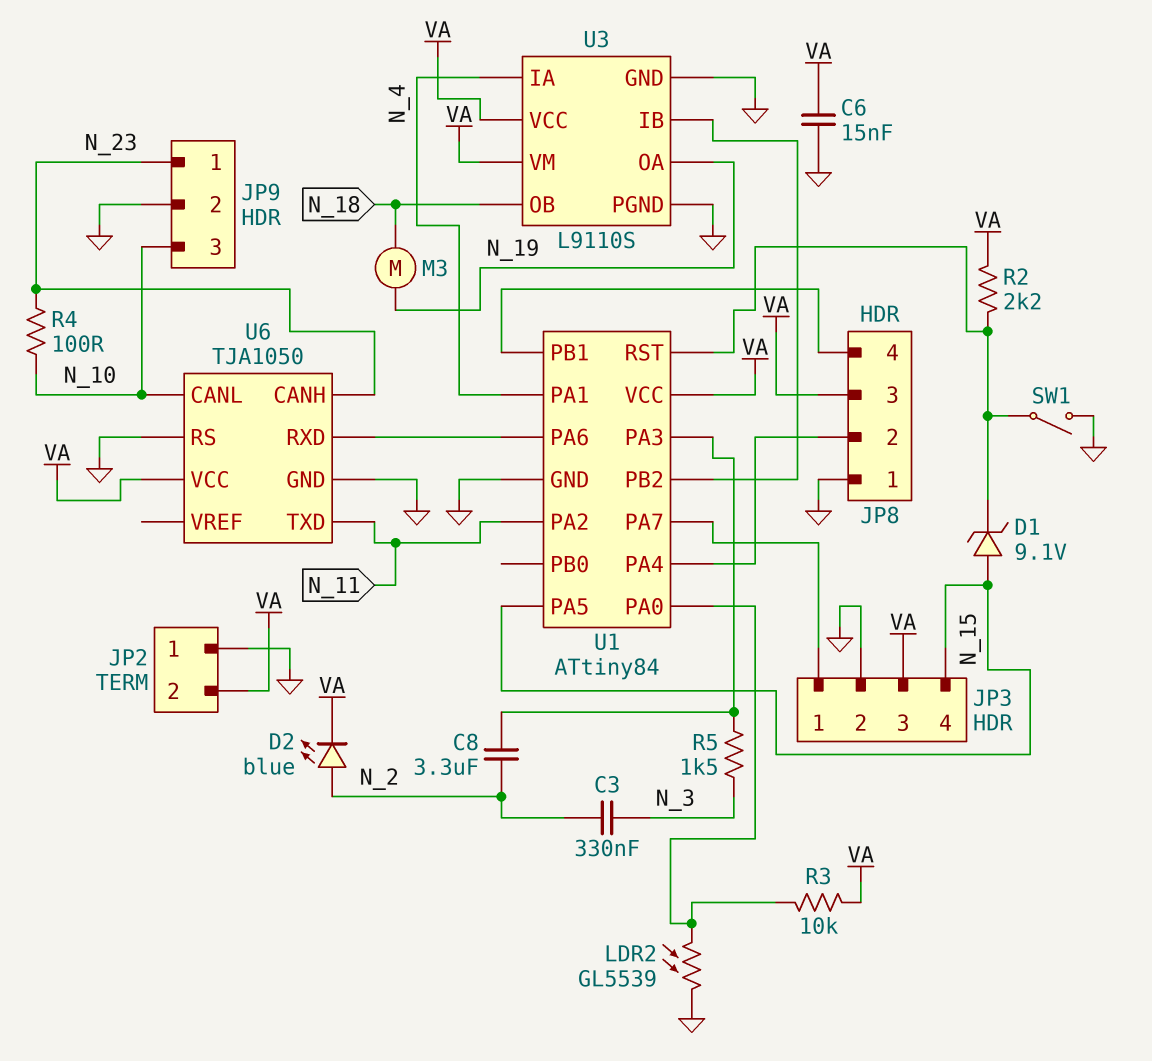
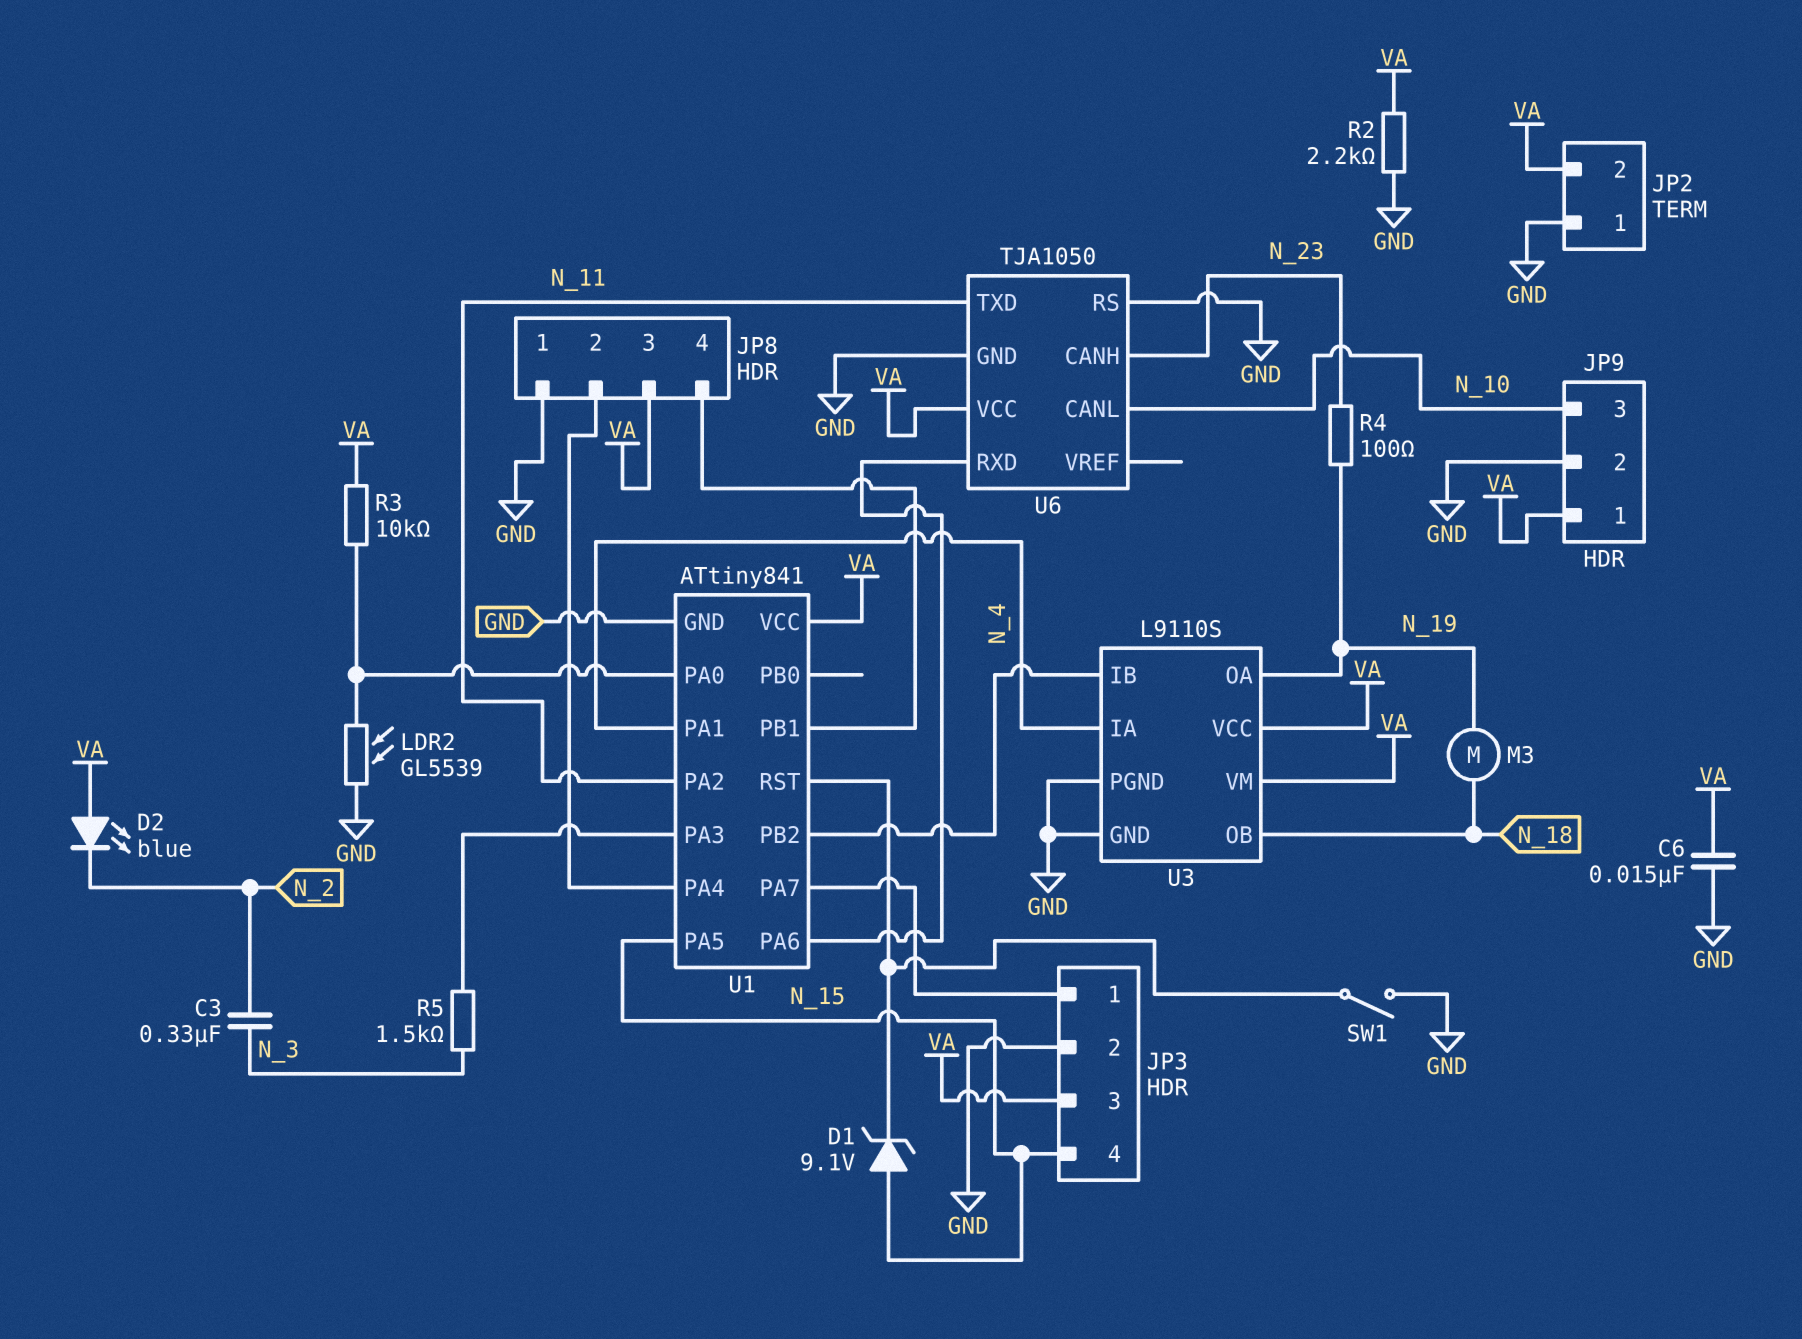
C8: 3.3uF (N_2, U1/PA3) -> none
D2: LED blue (A N_2, K VA) -> LED blue (A VA, K N_2)
JP9 pin 1: N_23 -> VA
R2: 2.2k (U1/RST, VA) -> 2.2k (GND, VA)
R4: 100 (N_10, N_23) -> 100 (N_19, N_23)
U1: ATtiny84 -> ATtiny841

